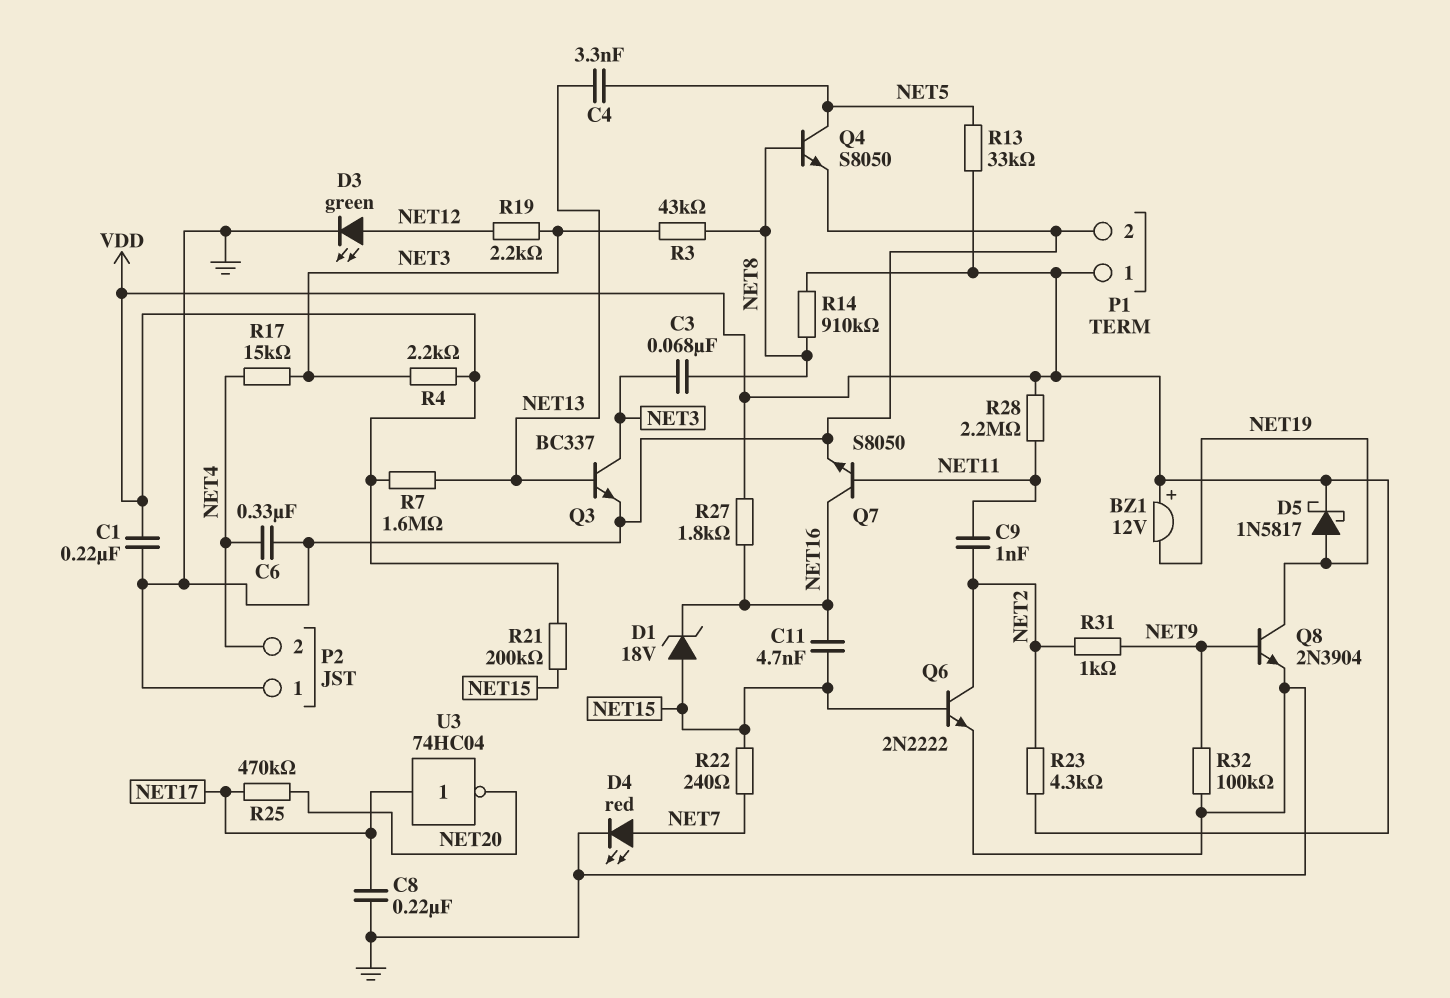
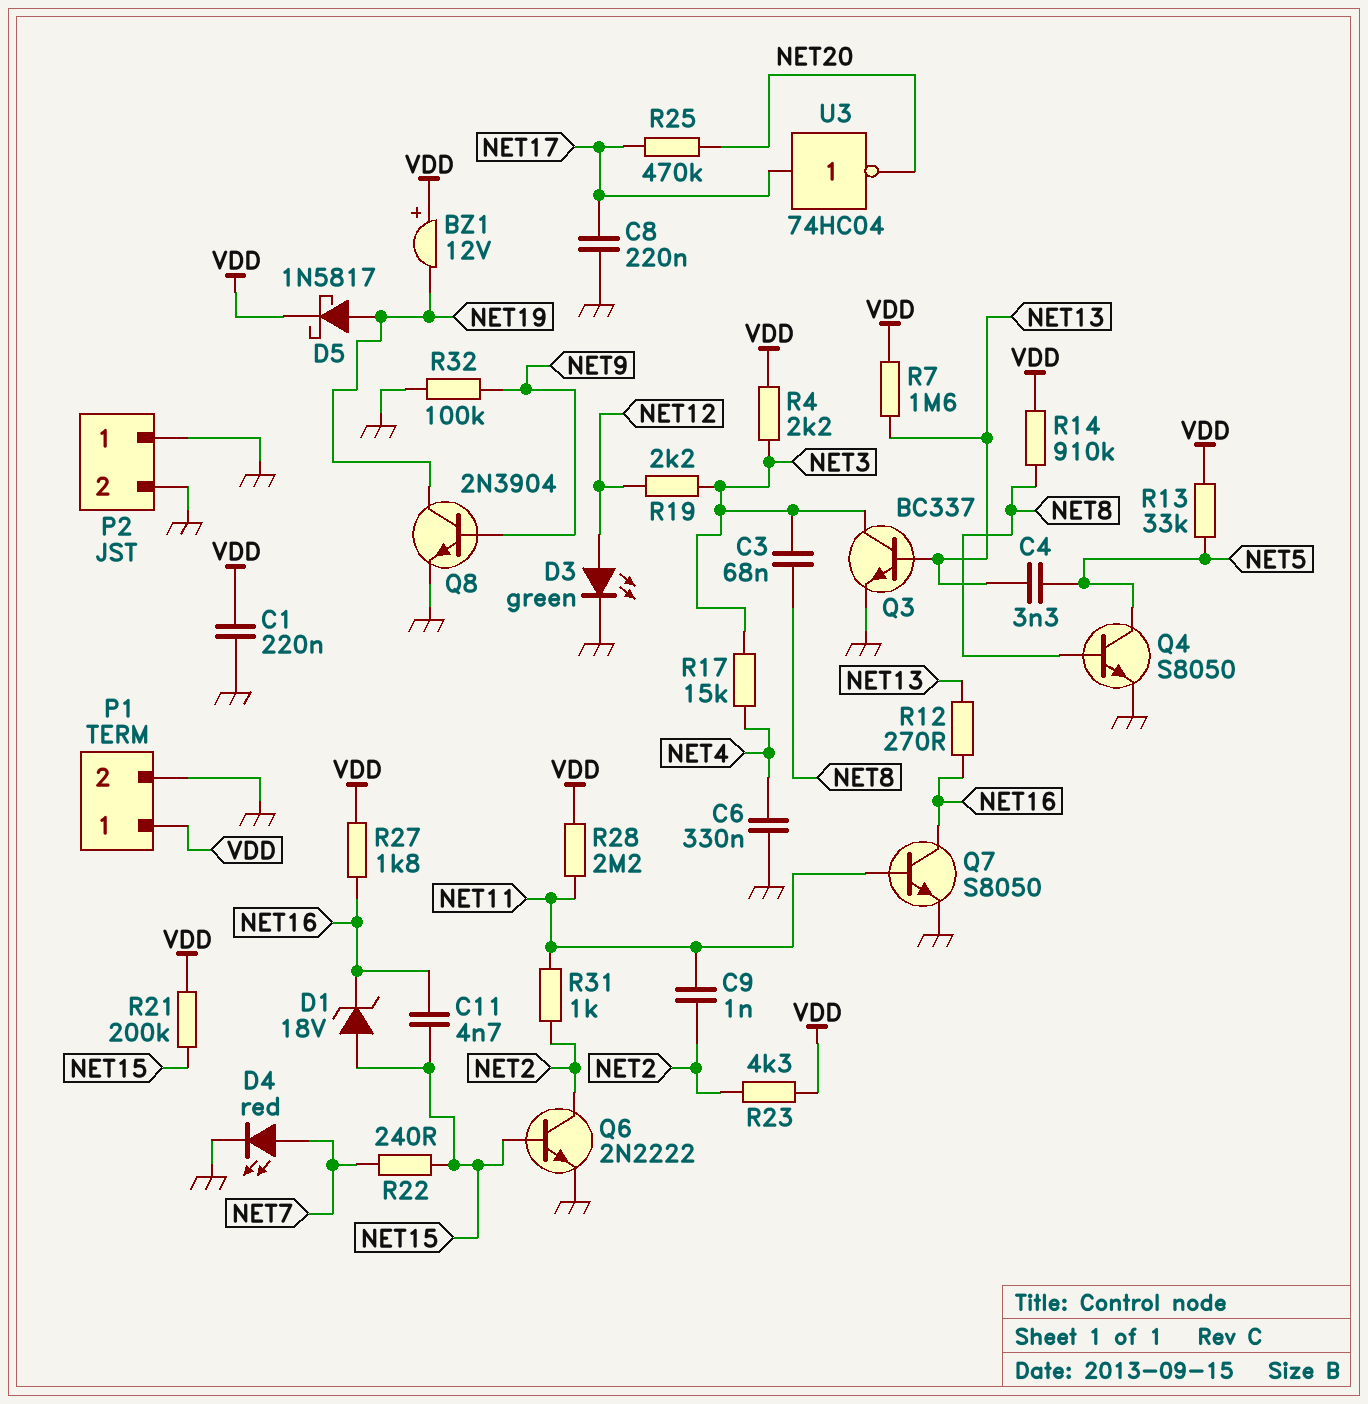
P2 pin 2: NET4 -> GND
R3: 43k (NET3, NET8) -> none
R12: none -> 270 (NET13, NET16)
R31: 1k (NET2, NET9) -> 1k (NET2, NET11)

